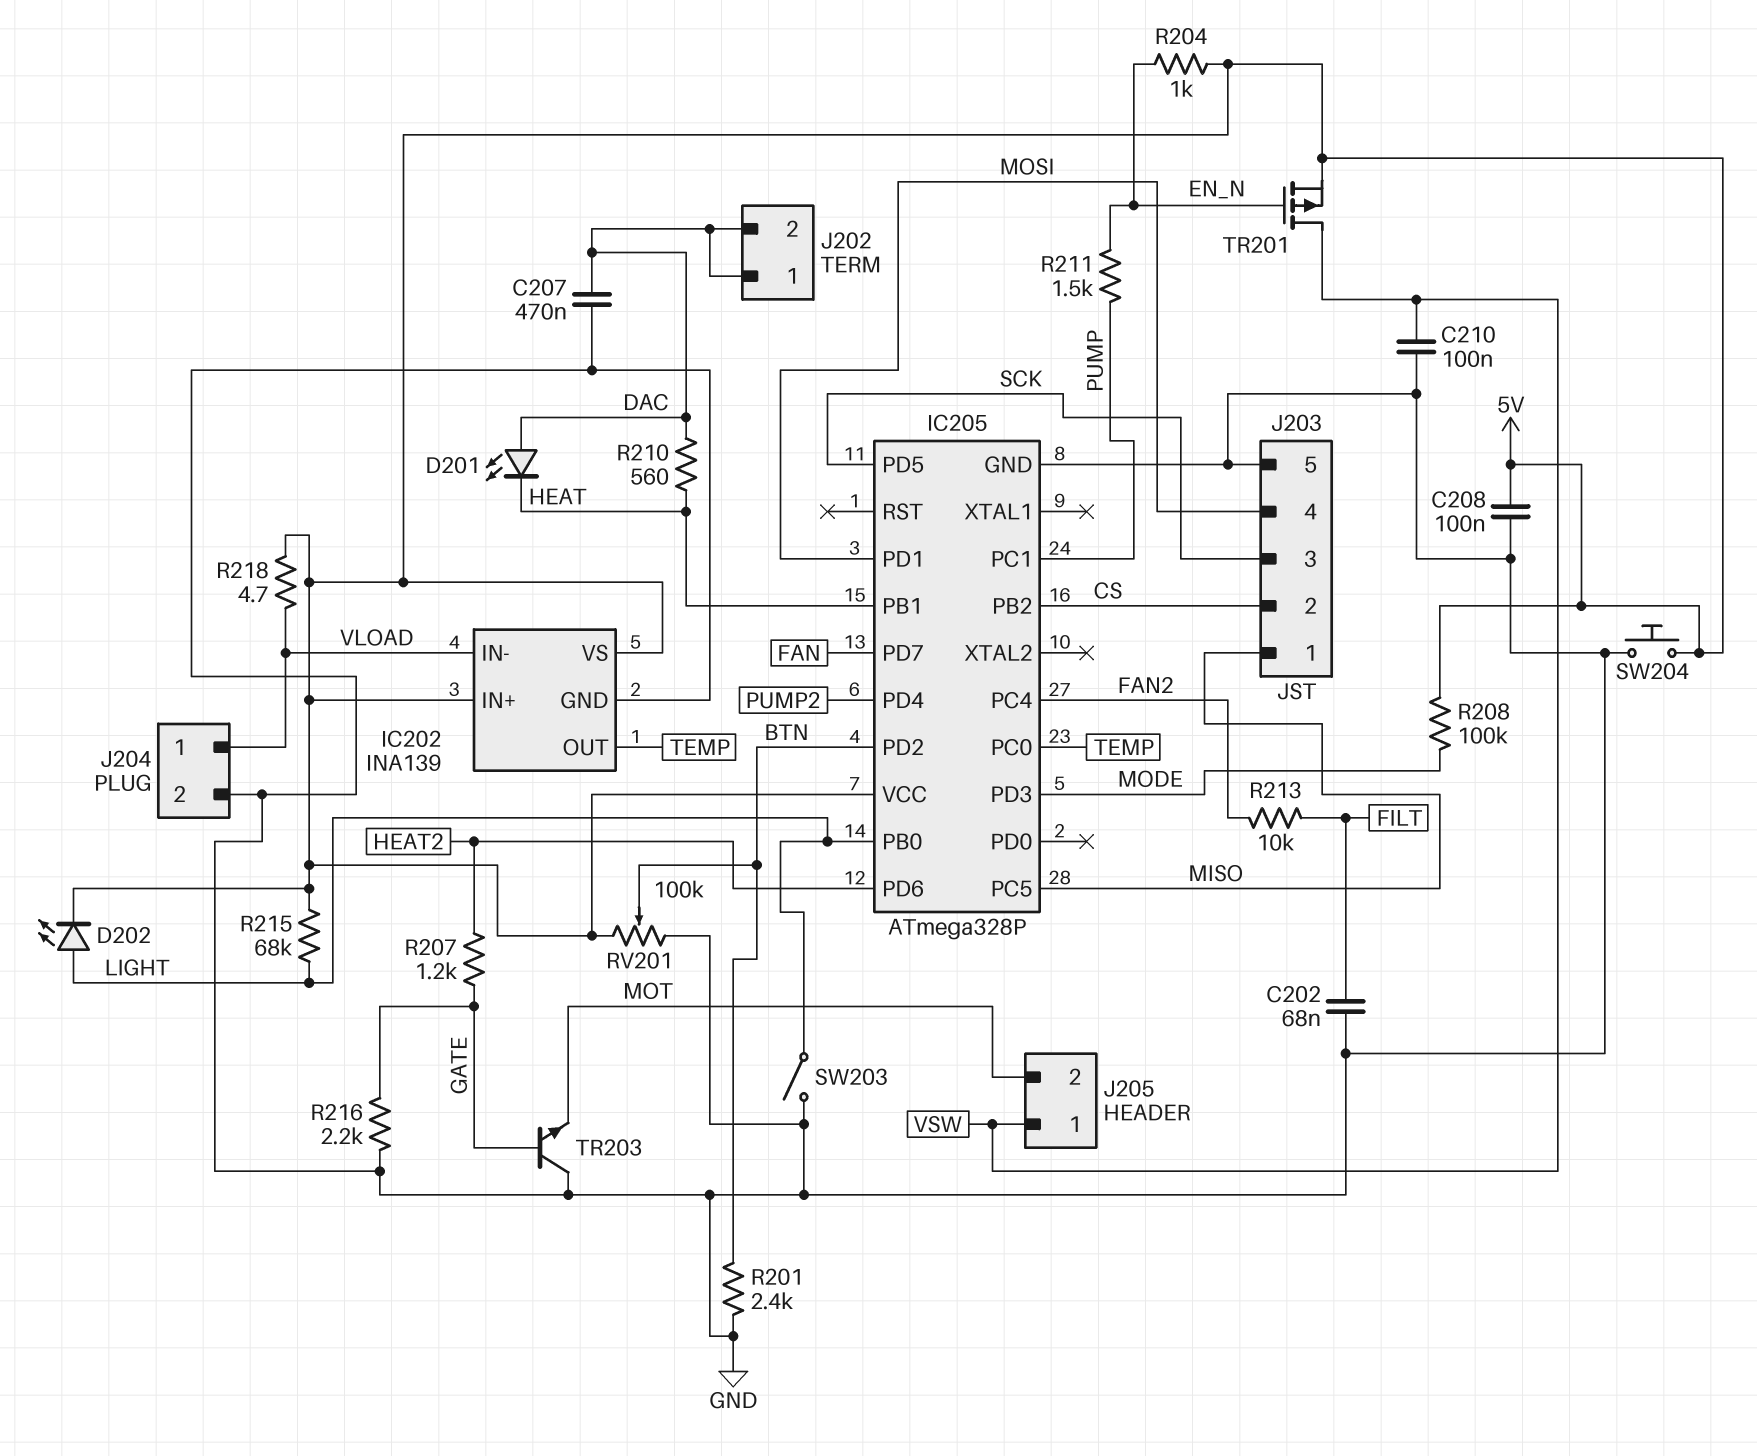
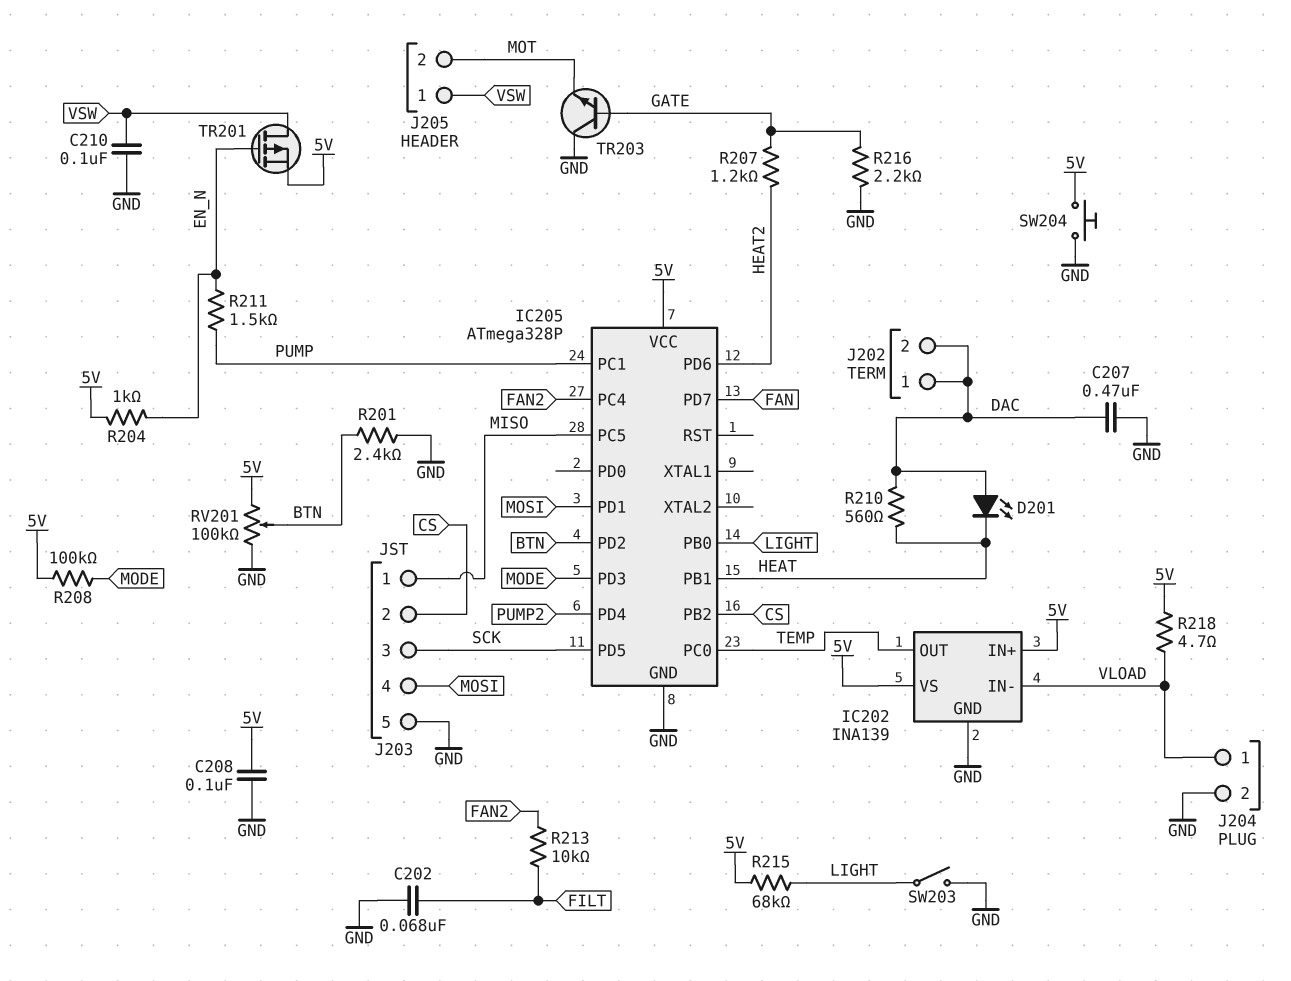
D202: LED (A LIGHT, K 5V) -> none

